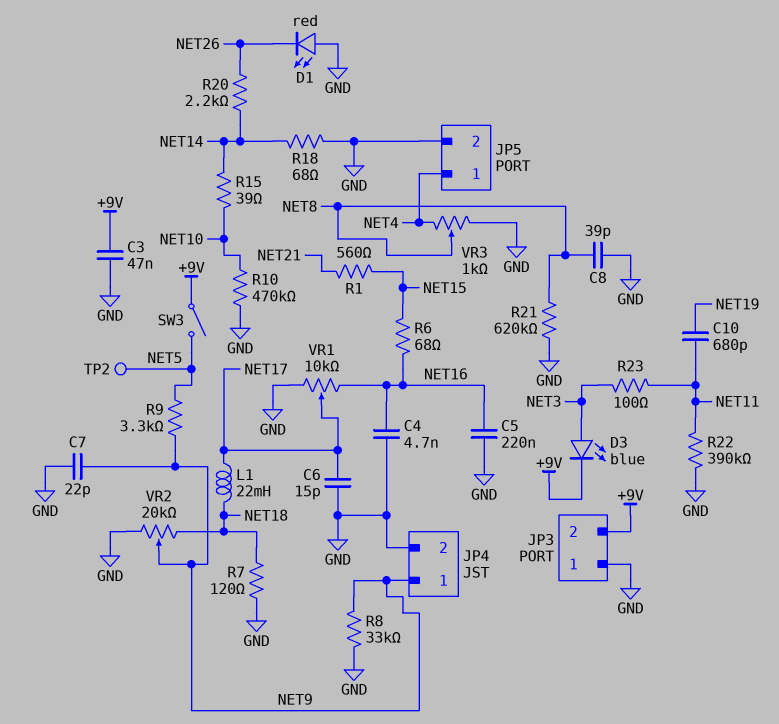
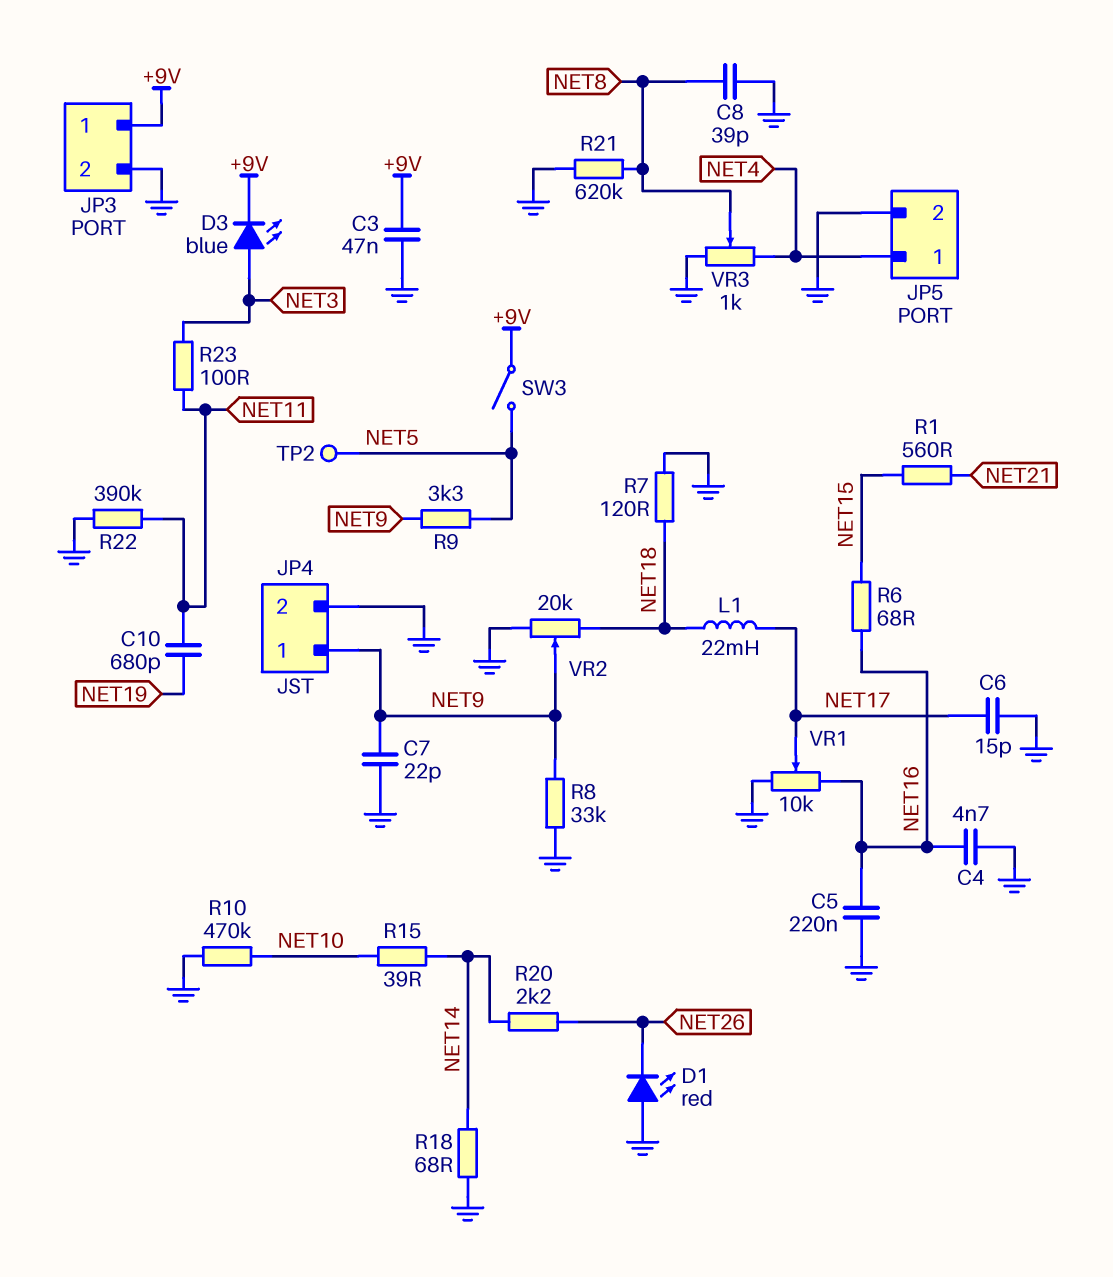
JP3 pin 1: GND -> +9V
JP3 pin 2: +9V -> GND

